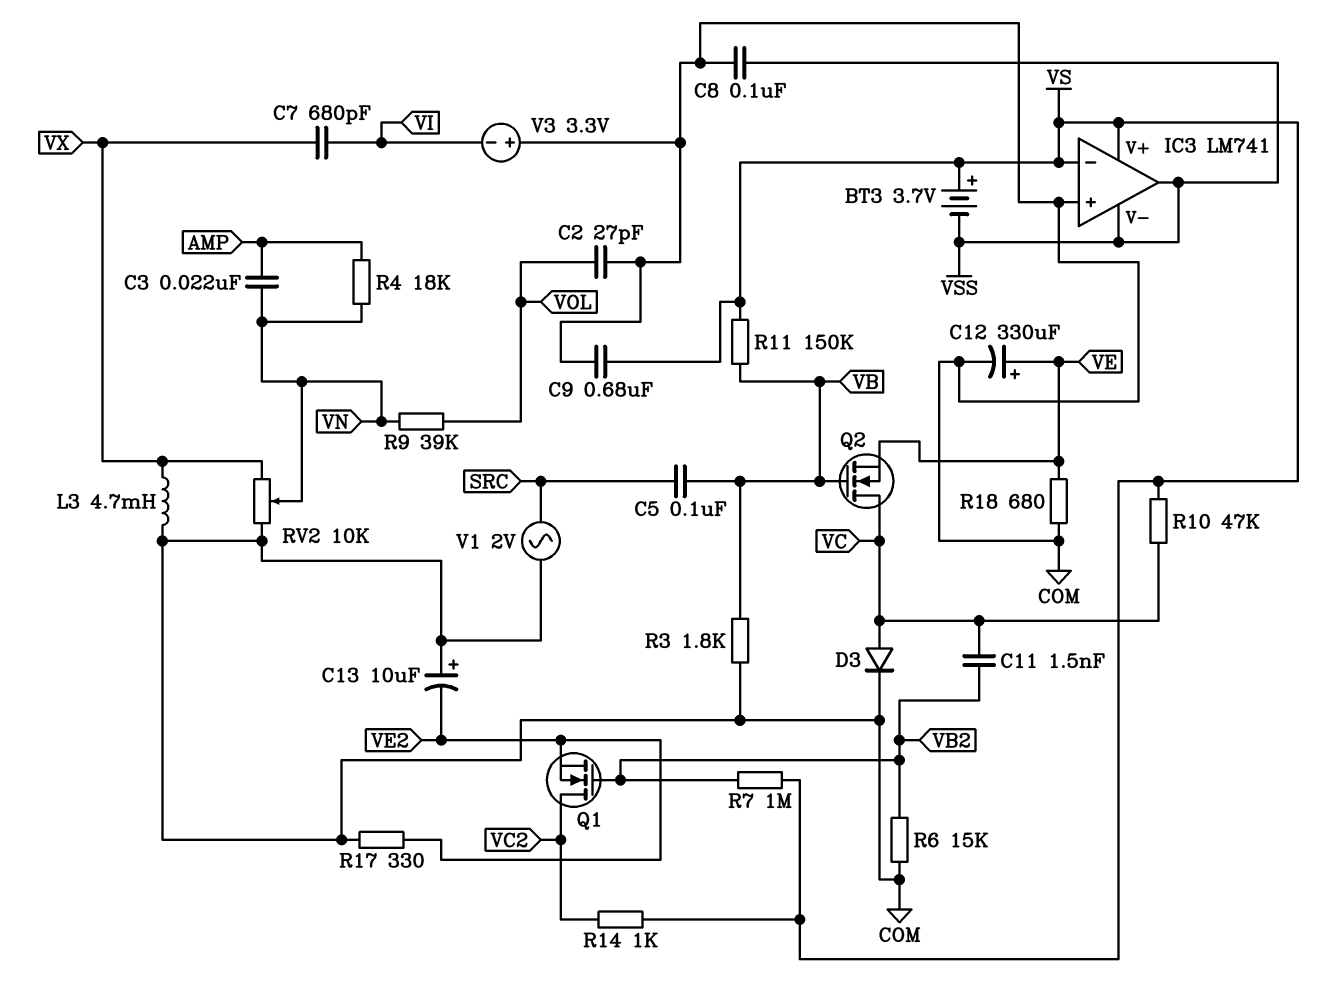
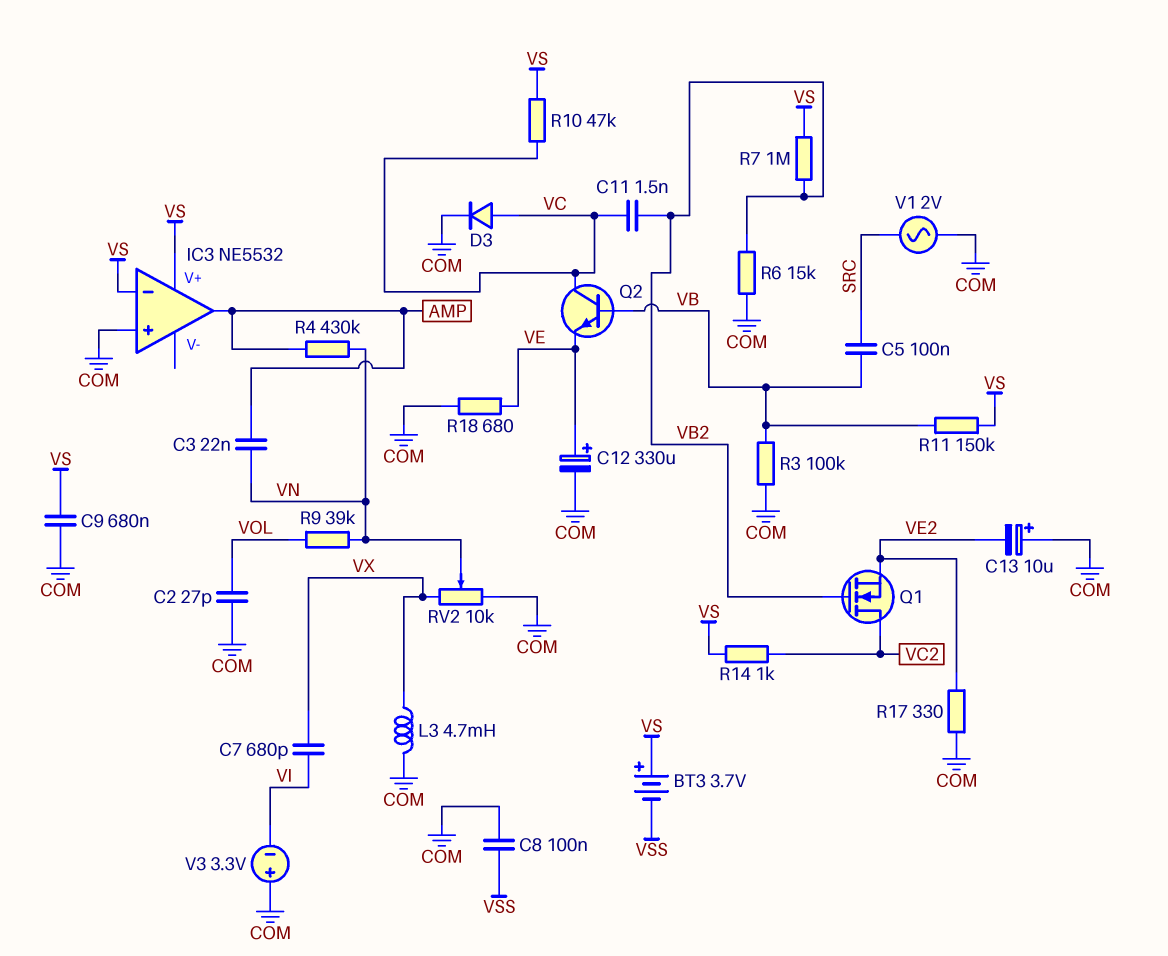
IC3: LM741 -> NE5532
IC3 pin V-: VSS -> none
IC3 pin out: VSS -> AMP
Q2: NMOS (G VB, D VC, S VE) -> NPN (B VB, C VC, E VE)
R3: 1.8k (COM, VB) -> 100k (COM, VB)
R4: 18k (AMP, VN) -> 430k (AMP, VN)

